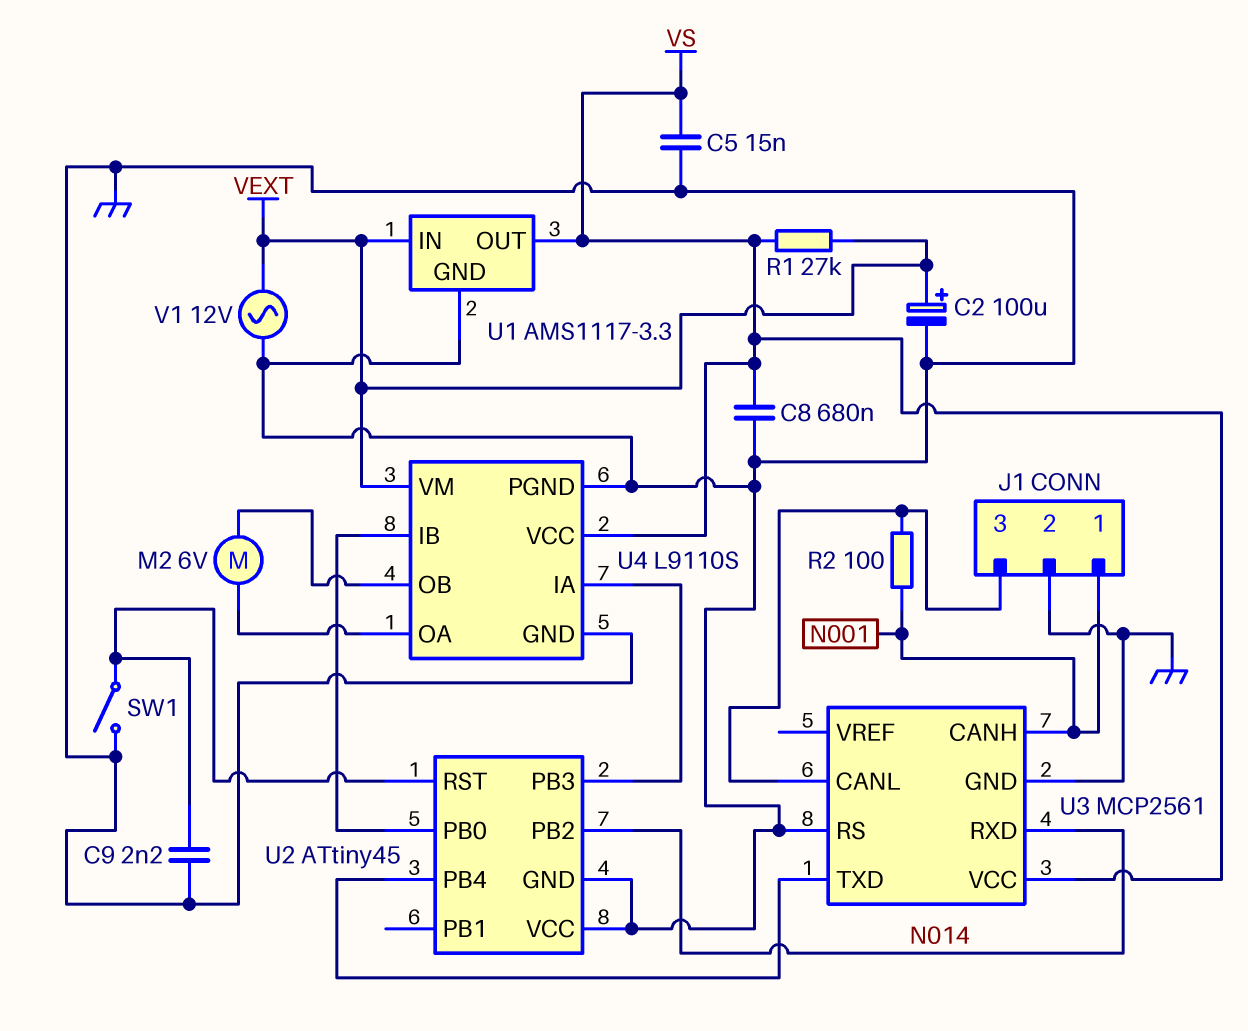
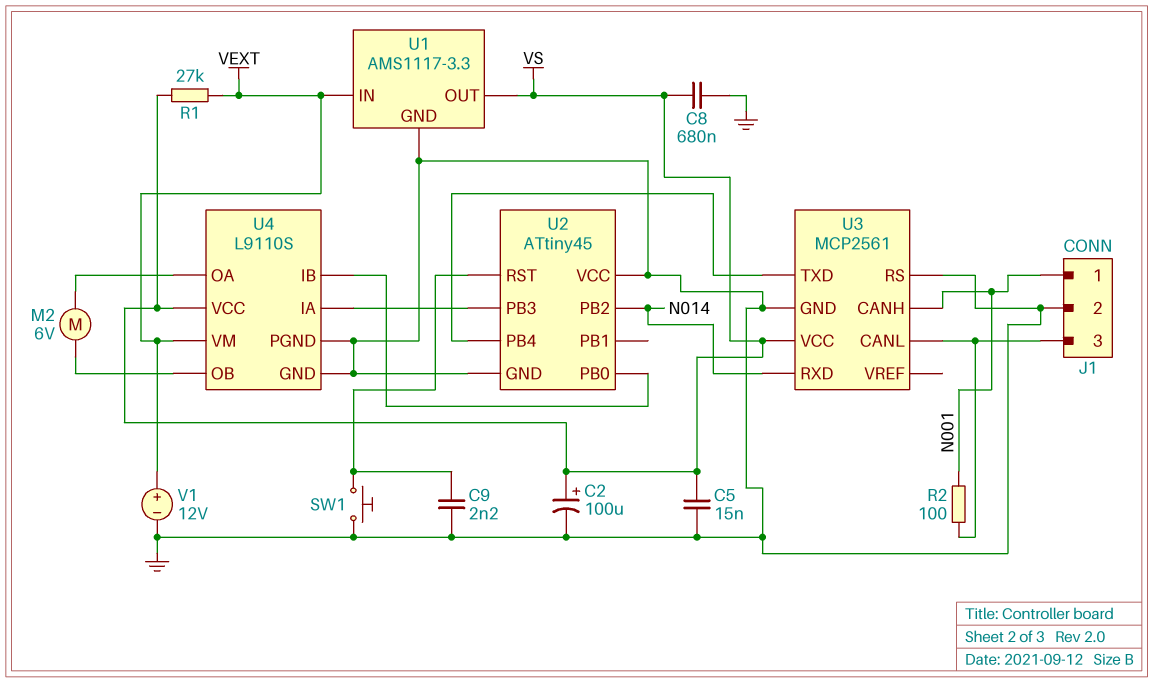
C2: 100uF (plus VEXT, minus GND) -> 100uF (plus VS, minus GND)
SW1: switch (GND, U2/RST) -> button (GND, U2/RST)
V1: AC 12V (GND, VEXT) -> 12V (plus VEXT, minus GND)

